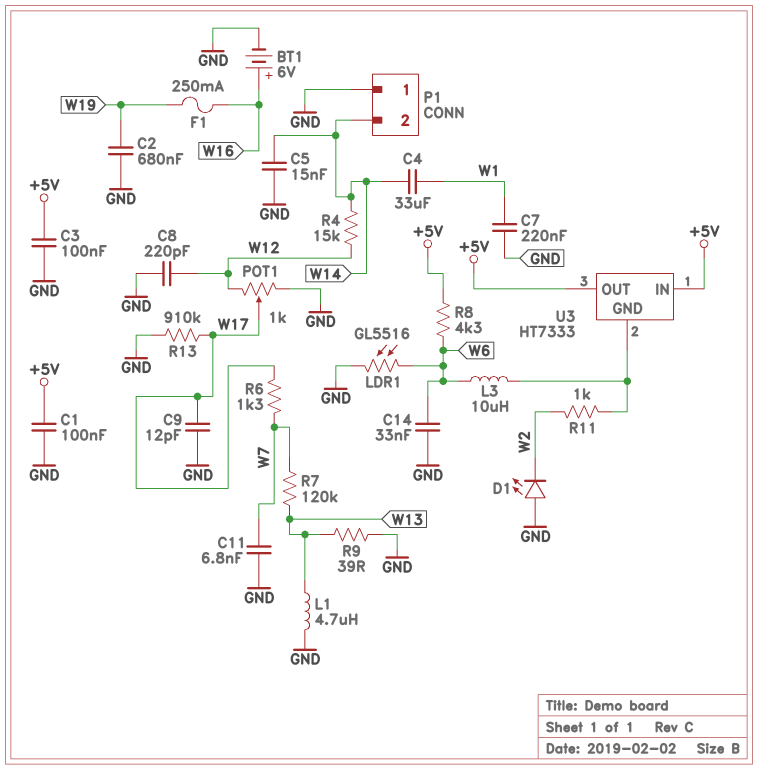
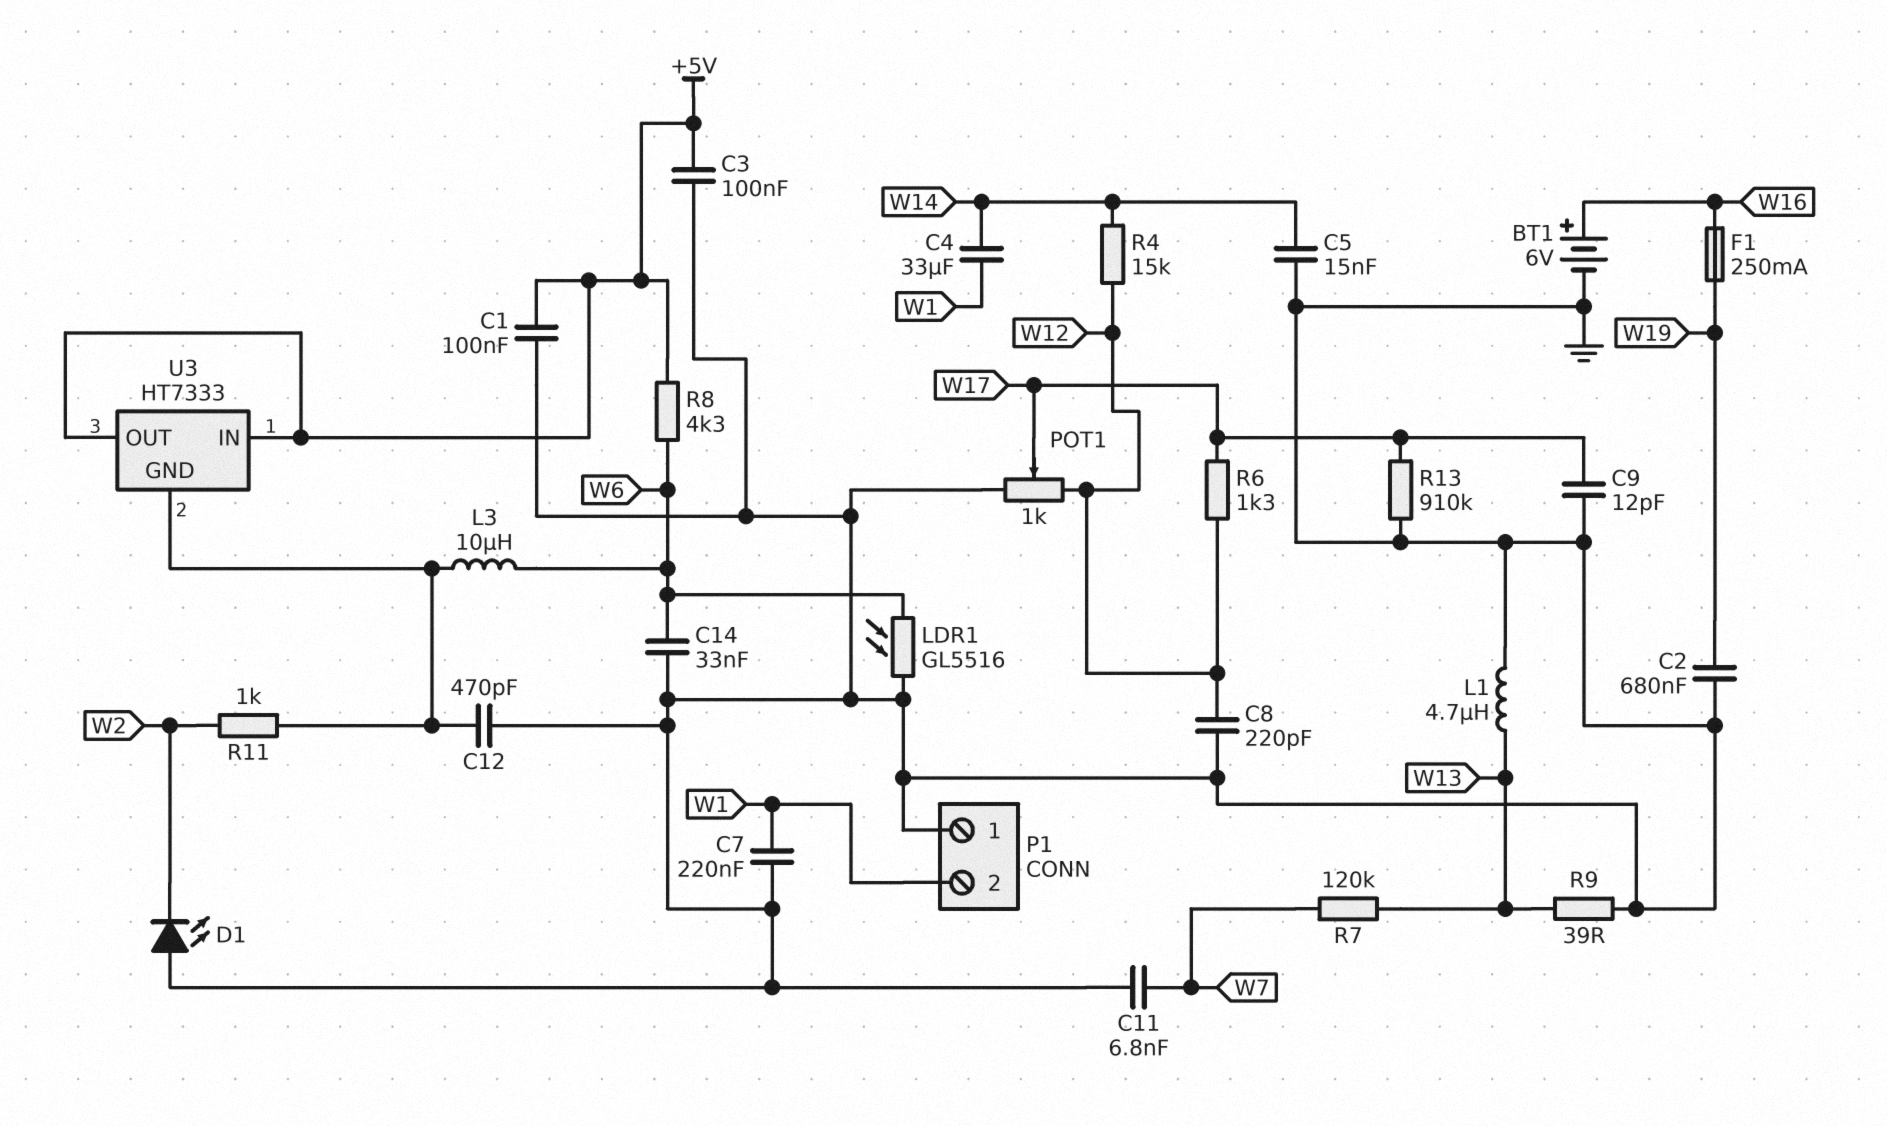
C12: none -> 470pF (GND, U3/GND)
P1 pin 2: W14 -> W1
R6: 1.3k (W7, W17) -> 1.3k (W12, W17)

